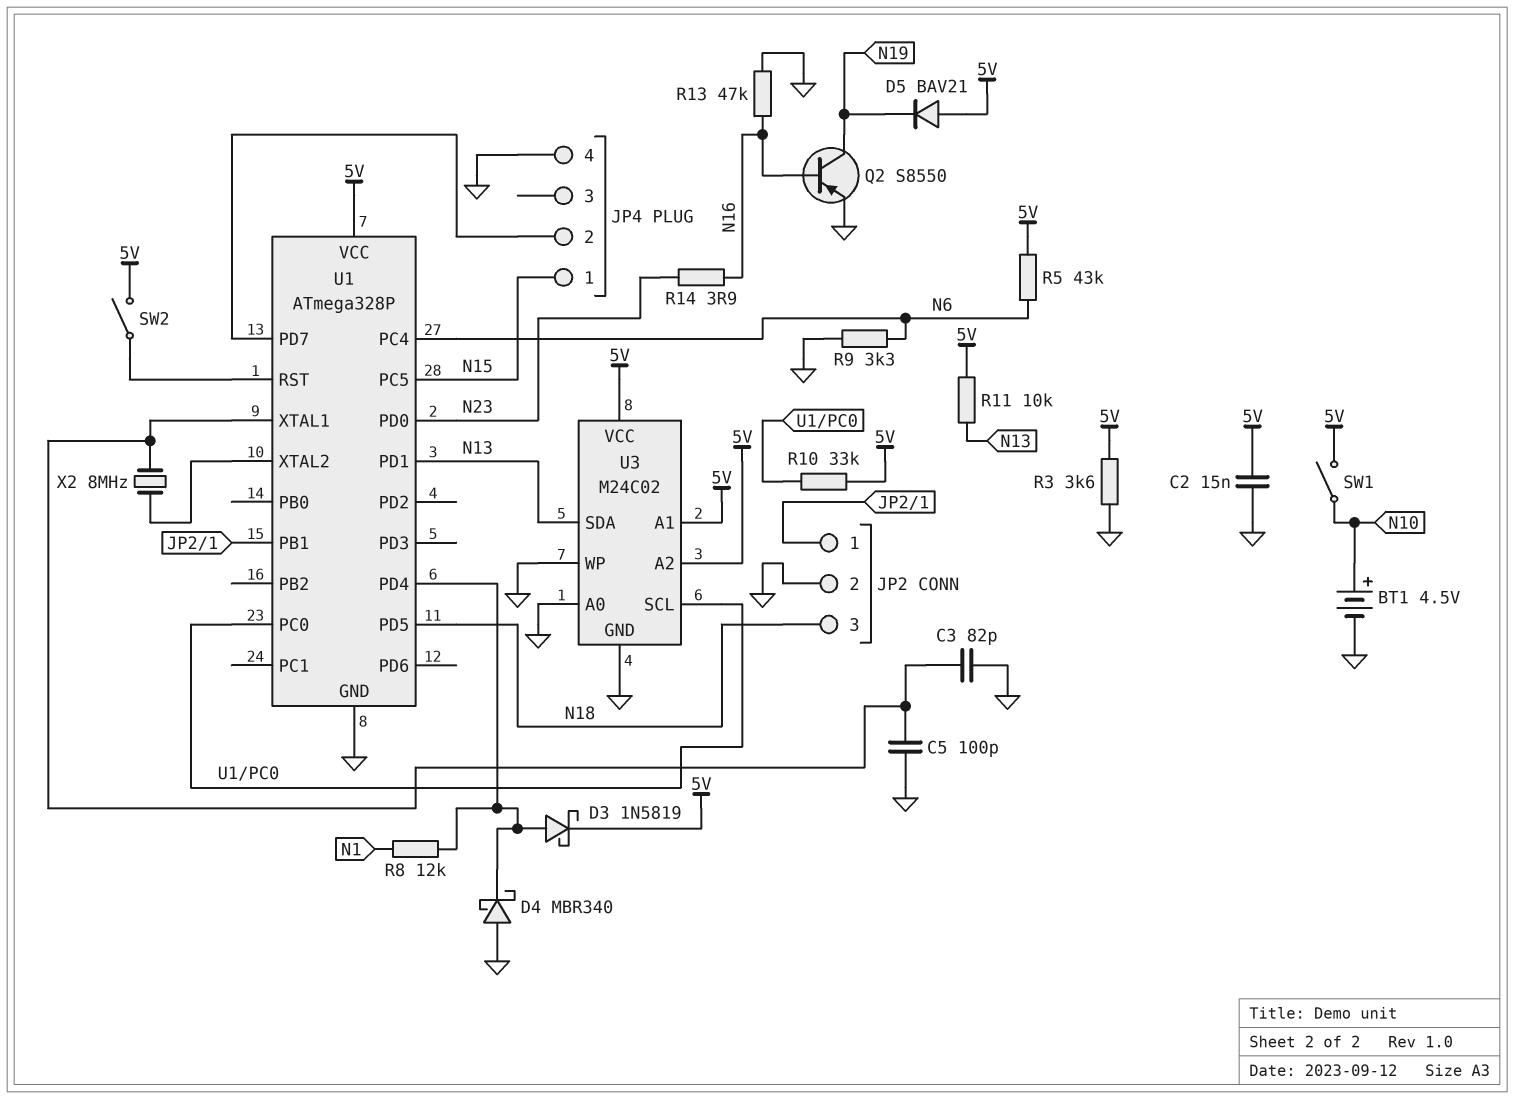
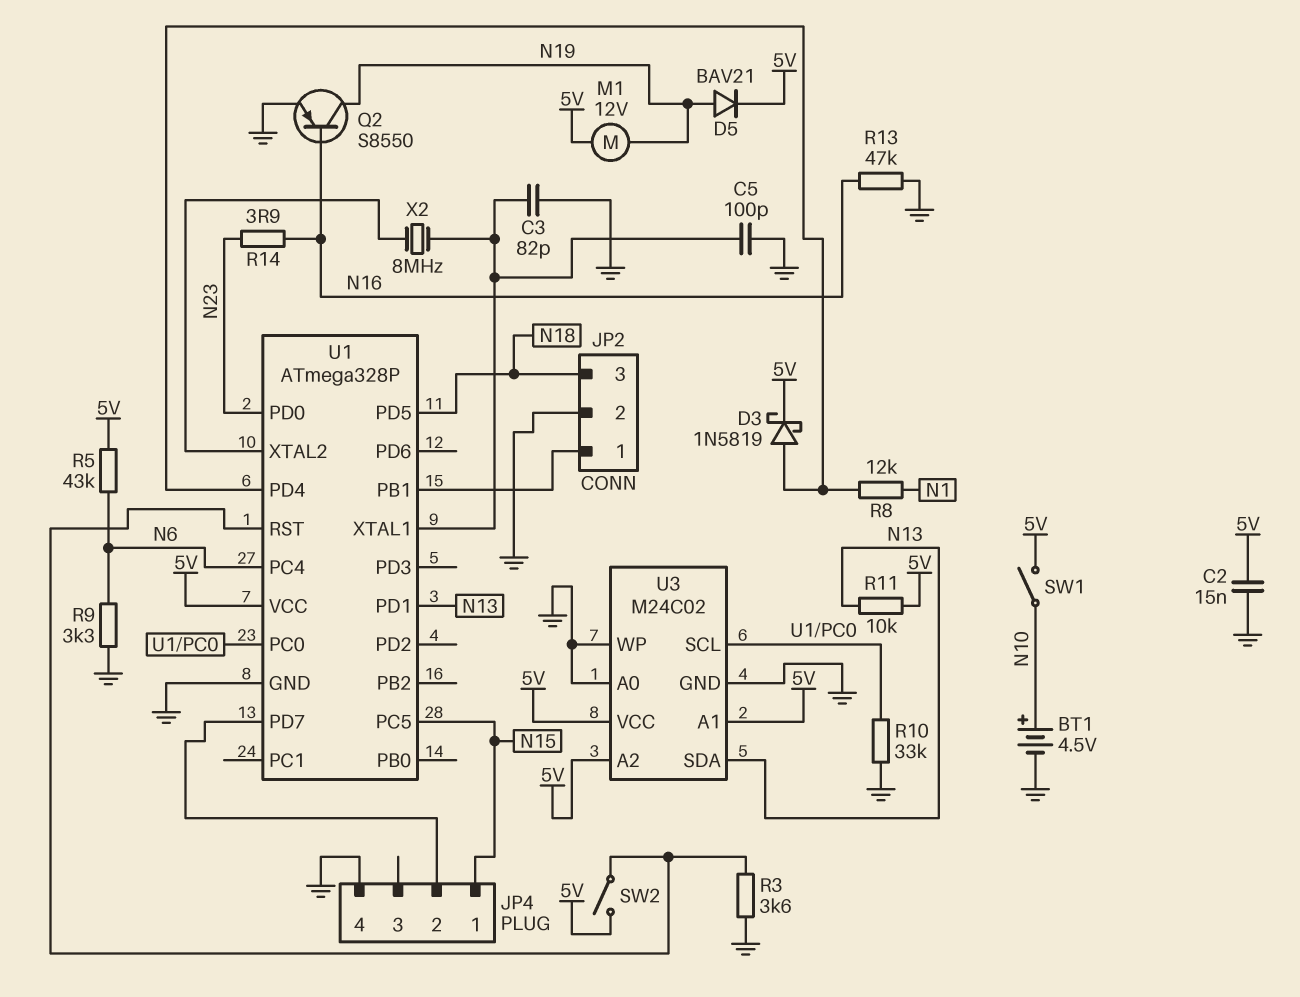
D4: schottky MBR340 (A GND, K U1/PD4) -> none
D5: diode BAV21 (A 5V, K N19) -> diode BAV21 (A N19, K 5V)
M1: none -> motor 12V (5V, N19)
R3: 3.6k (5V, GND) -> 3.6k (GND, U1/RST)
R10: 33k (5V, U1/PC0) -> 33k (GND, U1/PC0)

